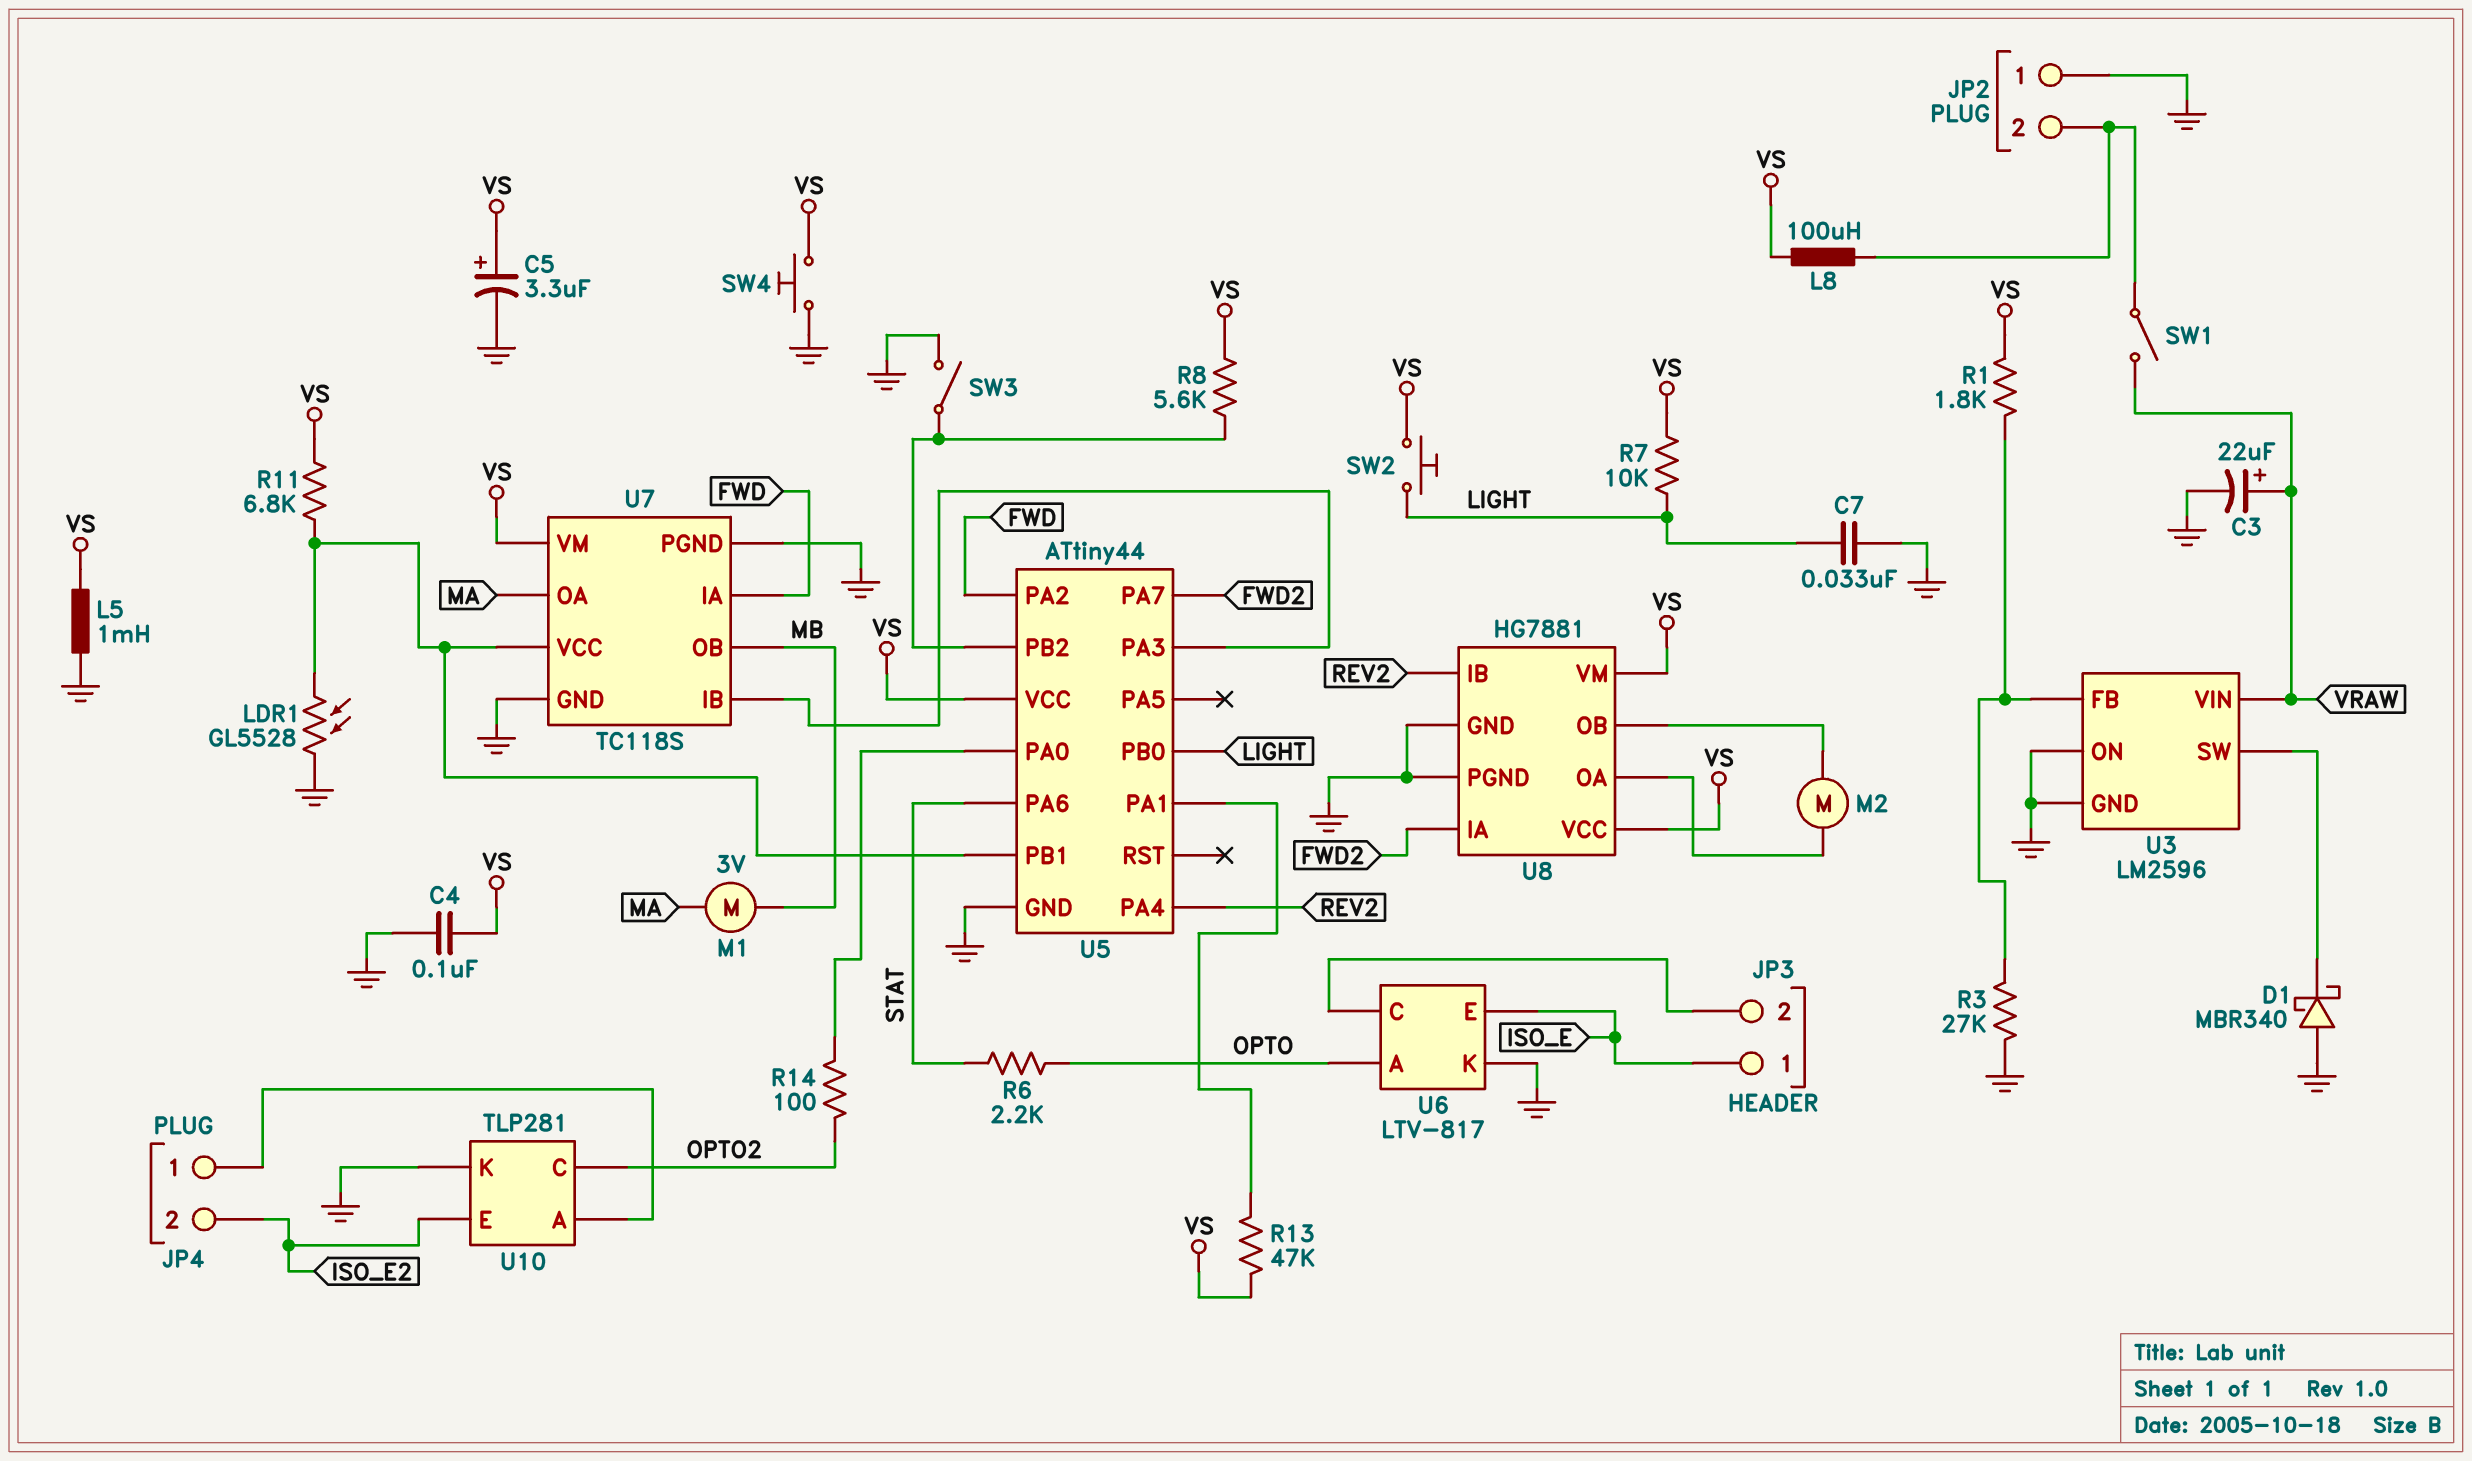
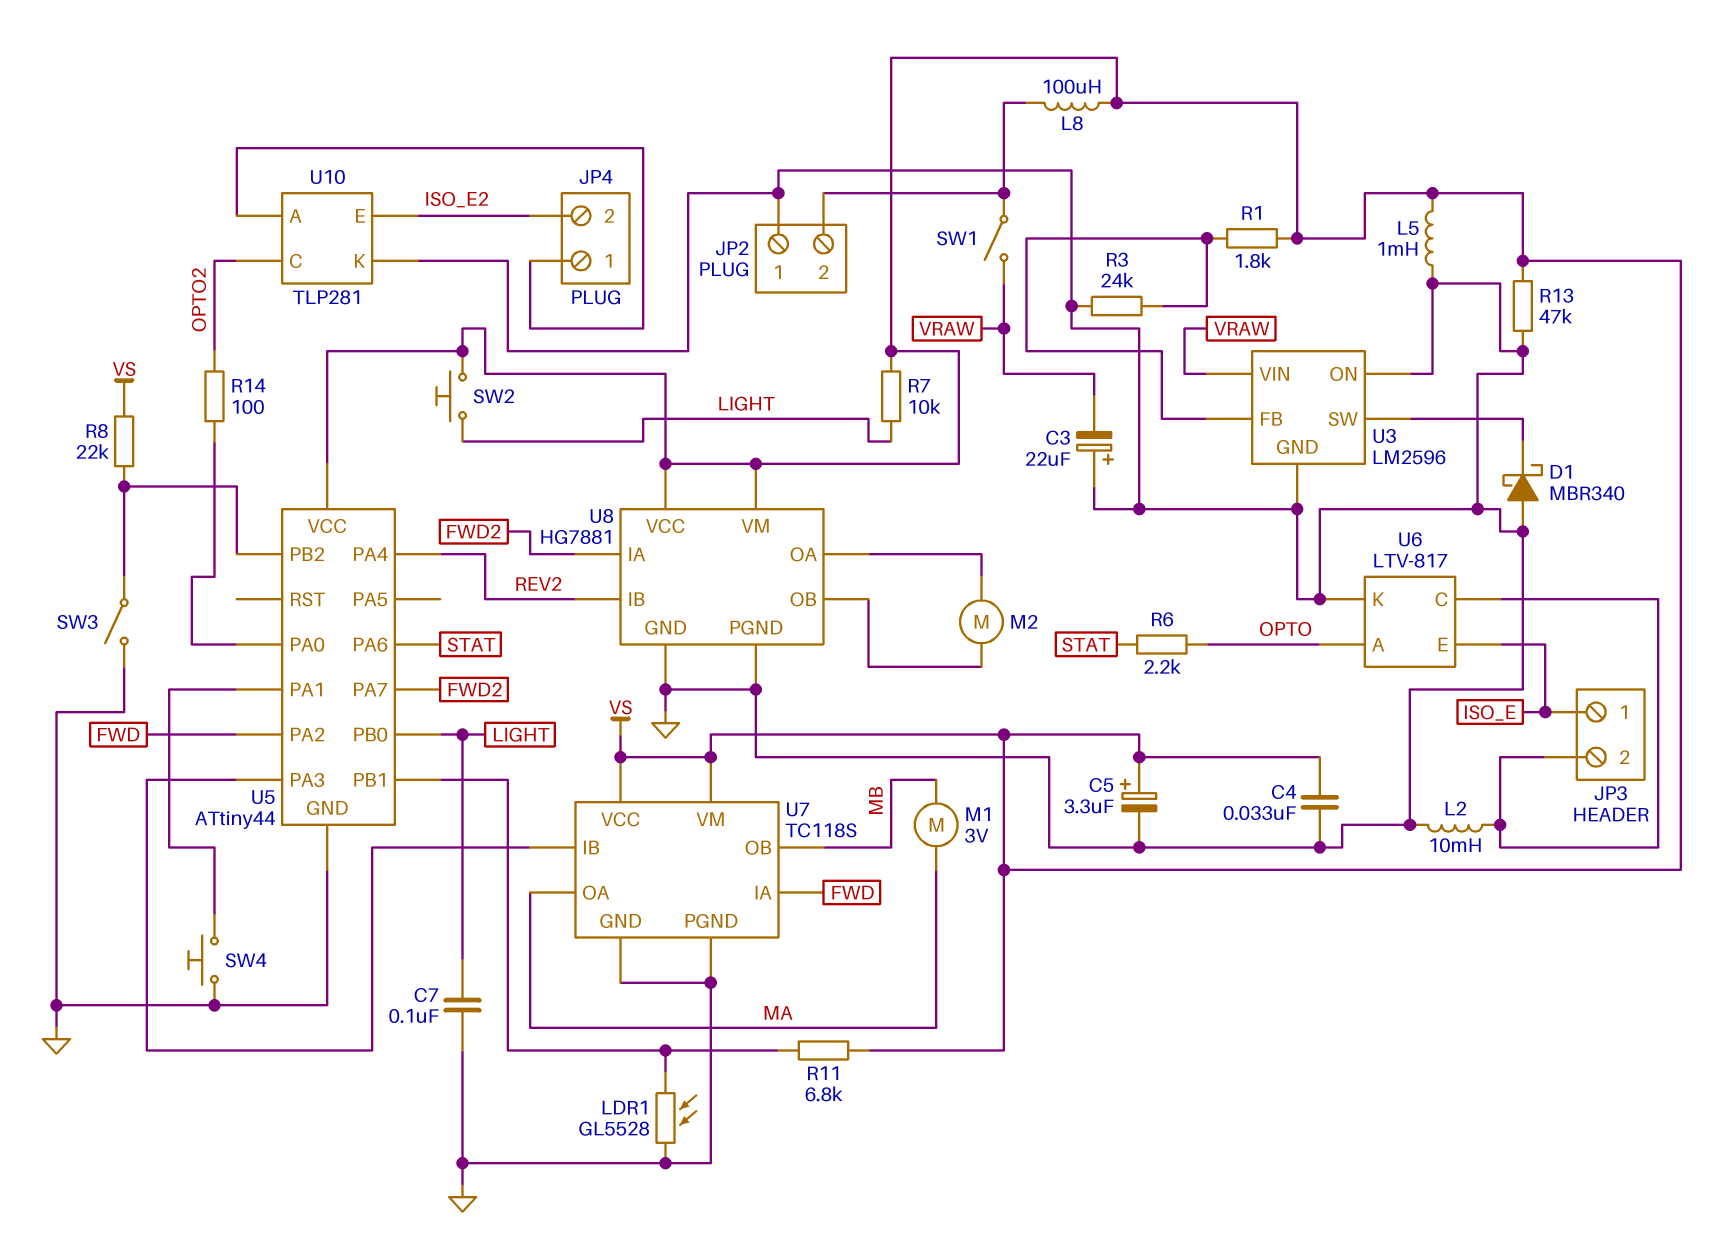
C3: 22uF (plus VRAW, minus GND) -> 22uF (plus GND, minus VRAW)
C4: 100nF (GND, VS) -> 33nF (GND, VS)
C7: 33nF (GND, LIGHT) -> 100nF (GND, LIGHT)
L2: none -> 10mH (GND, JP3/2)
R3: 27k (GND, U3/FB) -> 24k (GND, U3/FB)
R8: 5.6k (U5/PB2, VS) -> 22k (U5/PB2, VS)
R13: 47k (U5/PA1, VS) -> 47k (GND, VS)
SW4: button (GND, VS) -> button (GND, U5/PA1)
U7 pin VCC: U5/PB1 -> VS

